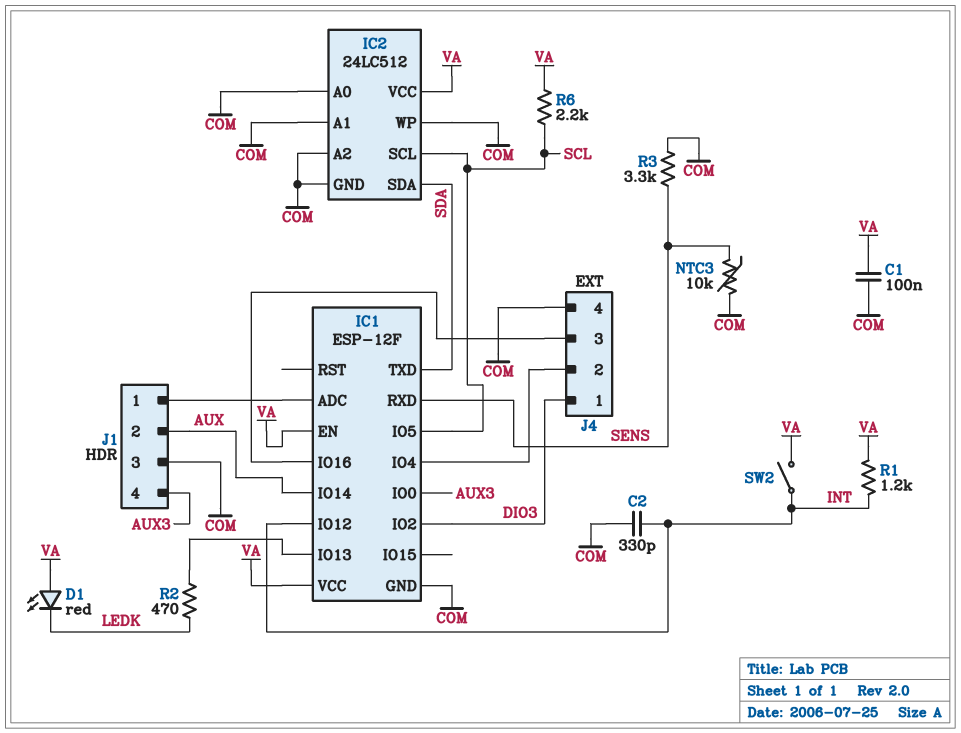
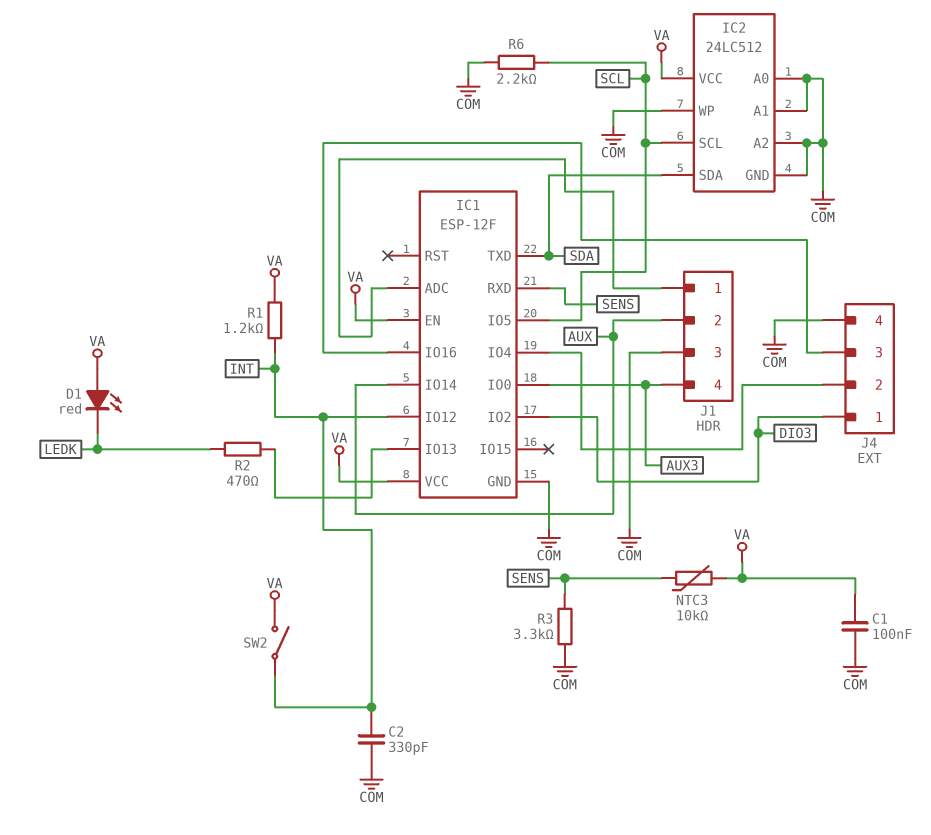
NTC3: 10k (COM, SENS) -> 10k (SENS, VA)
R6: 2.2k (SCL, VA) -> 2.2k (COM, SCL)

